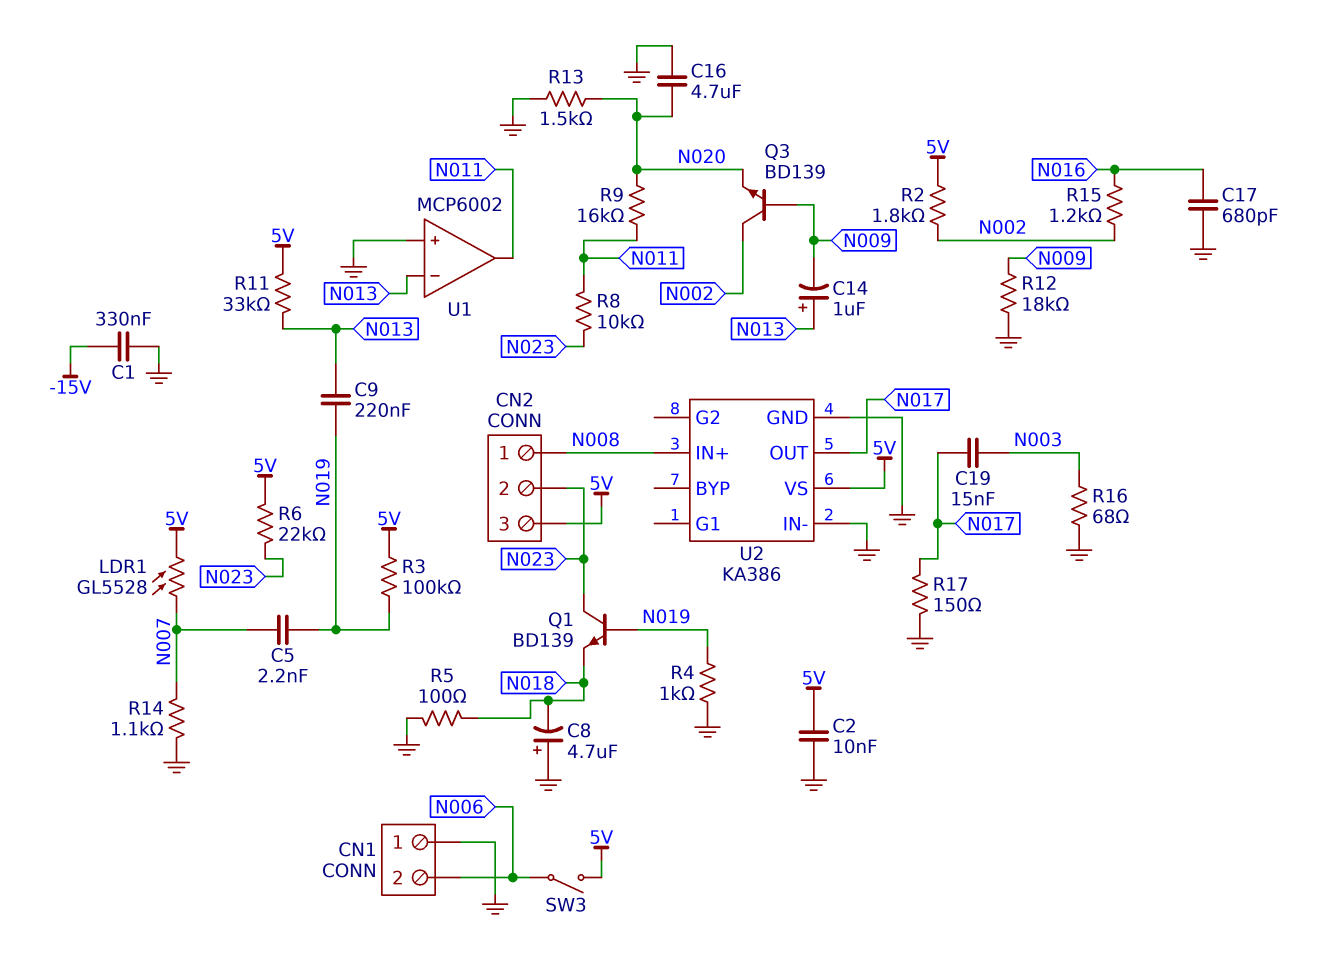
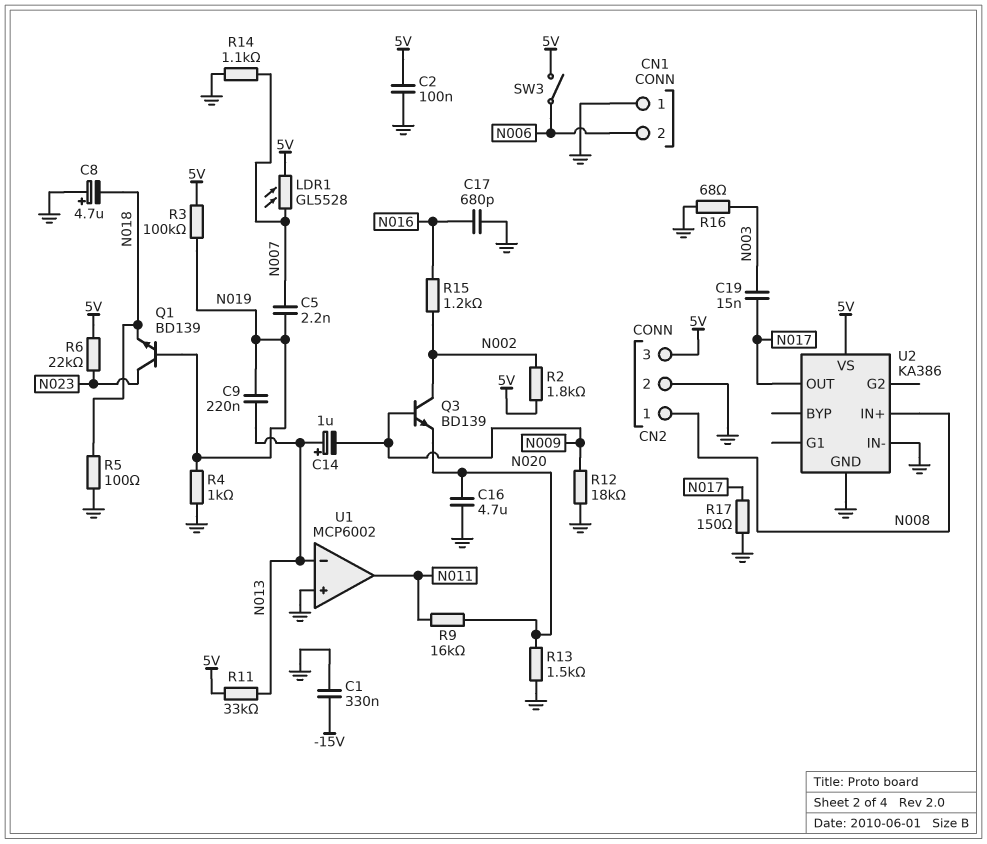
C2: 10nF (5V, GND) -> 100nF (5V, GND)
CN2 pin 2: N023 -> GND
R8: 10k (N011, N023) -> none

